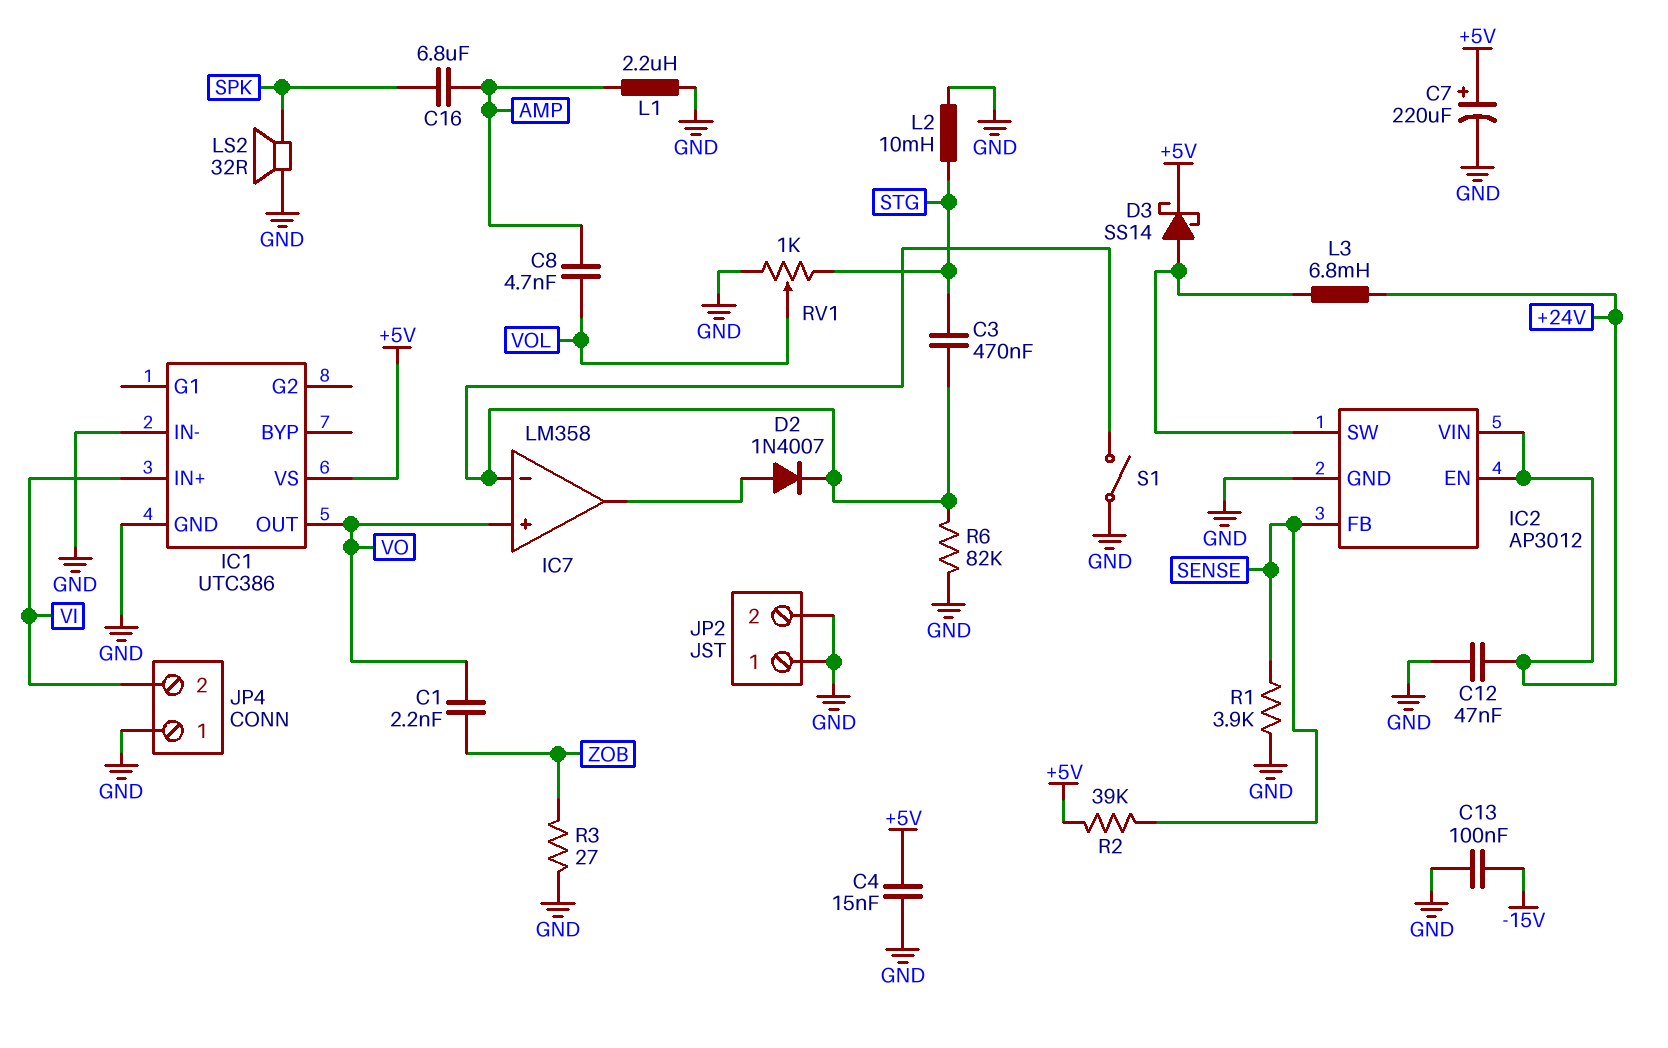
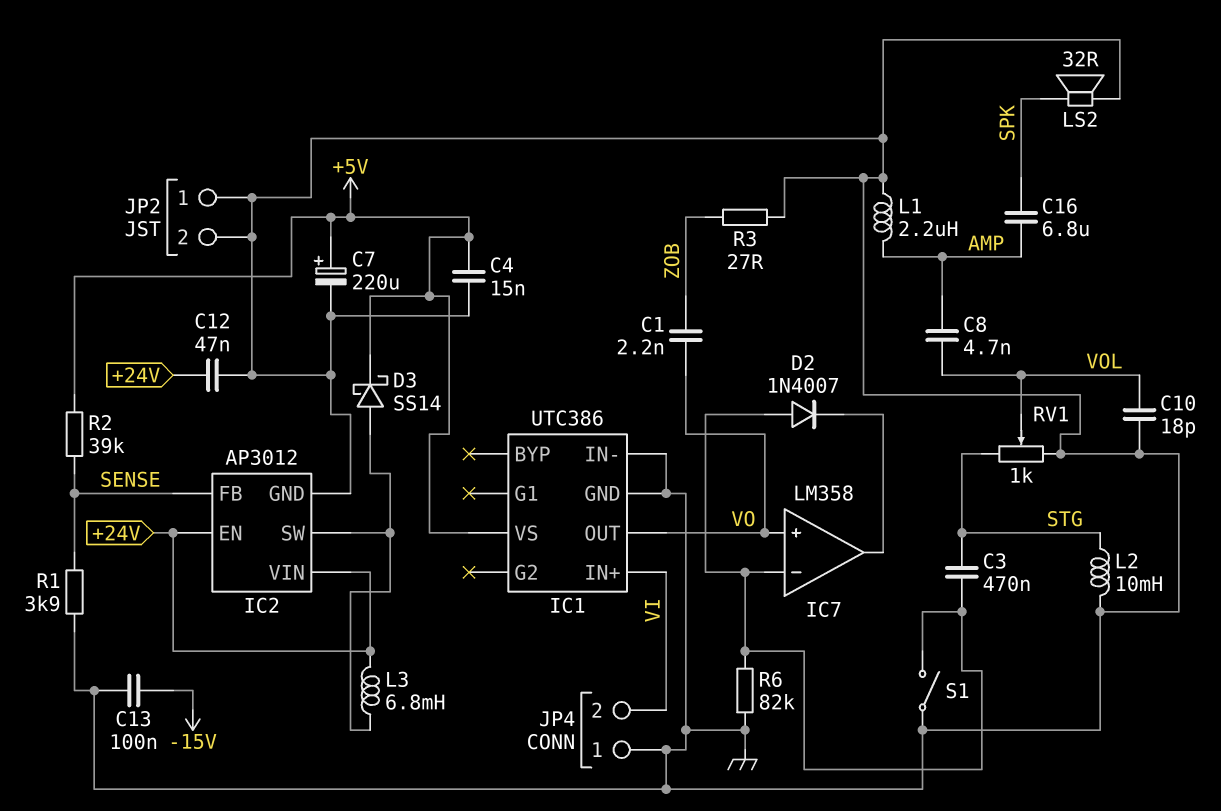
C10: none -> 18pF (GND, VOL)
D2: diode 1N4007 (A IC7/out, K IC7/in-) -> diode 1N4007 (A IC7/in-, K IC7/out)

